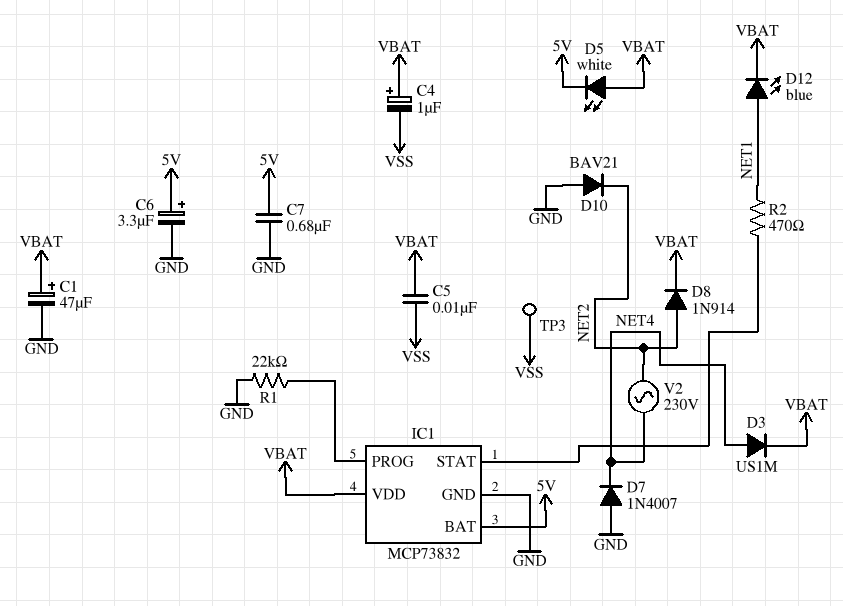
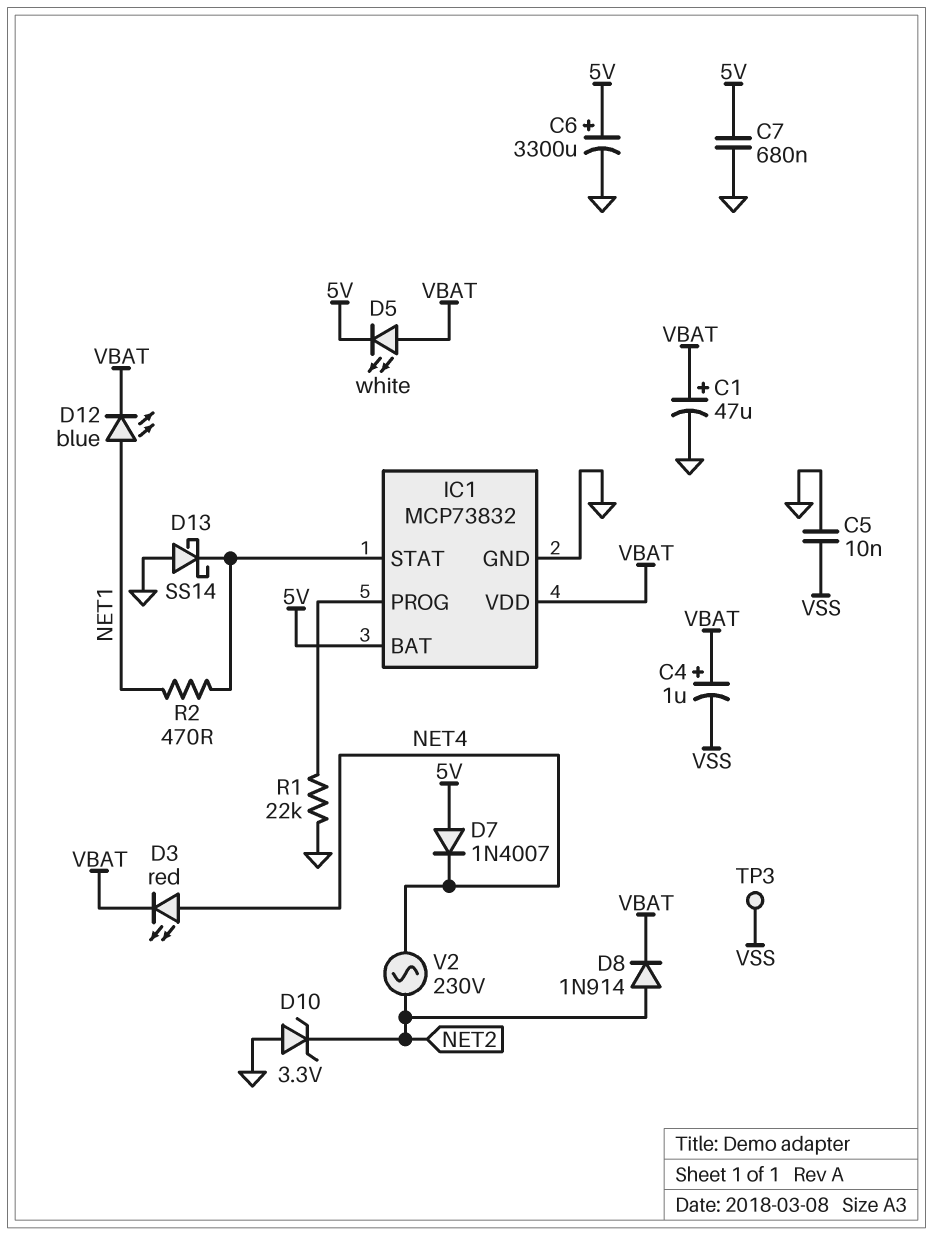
C5: 10nF (VBAT, VSS) -> 10nF (GND, VSS)
C6: 3.3uF (plus 5V, minus GND) -> 3300uF (plus 5V, minus GND)
D3: diode US1M (A NET4, K VBAT) -> LED red (A NET4, K VBAT)
D7: diode 1N4007 (A GND, K NET4) -> diode 1N4007 (A 5V, K NET4)
D10: diode BAV21 (A GND, K NET2) -> zener 3.3V (A GND, K NET2)
D13: none -> schottky SS14 (A GND, K IC1/STAT)

